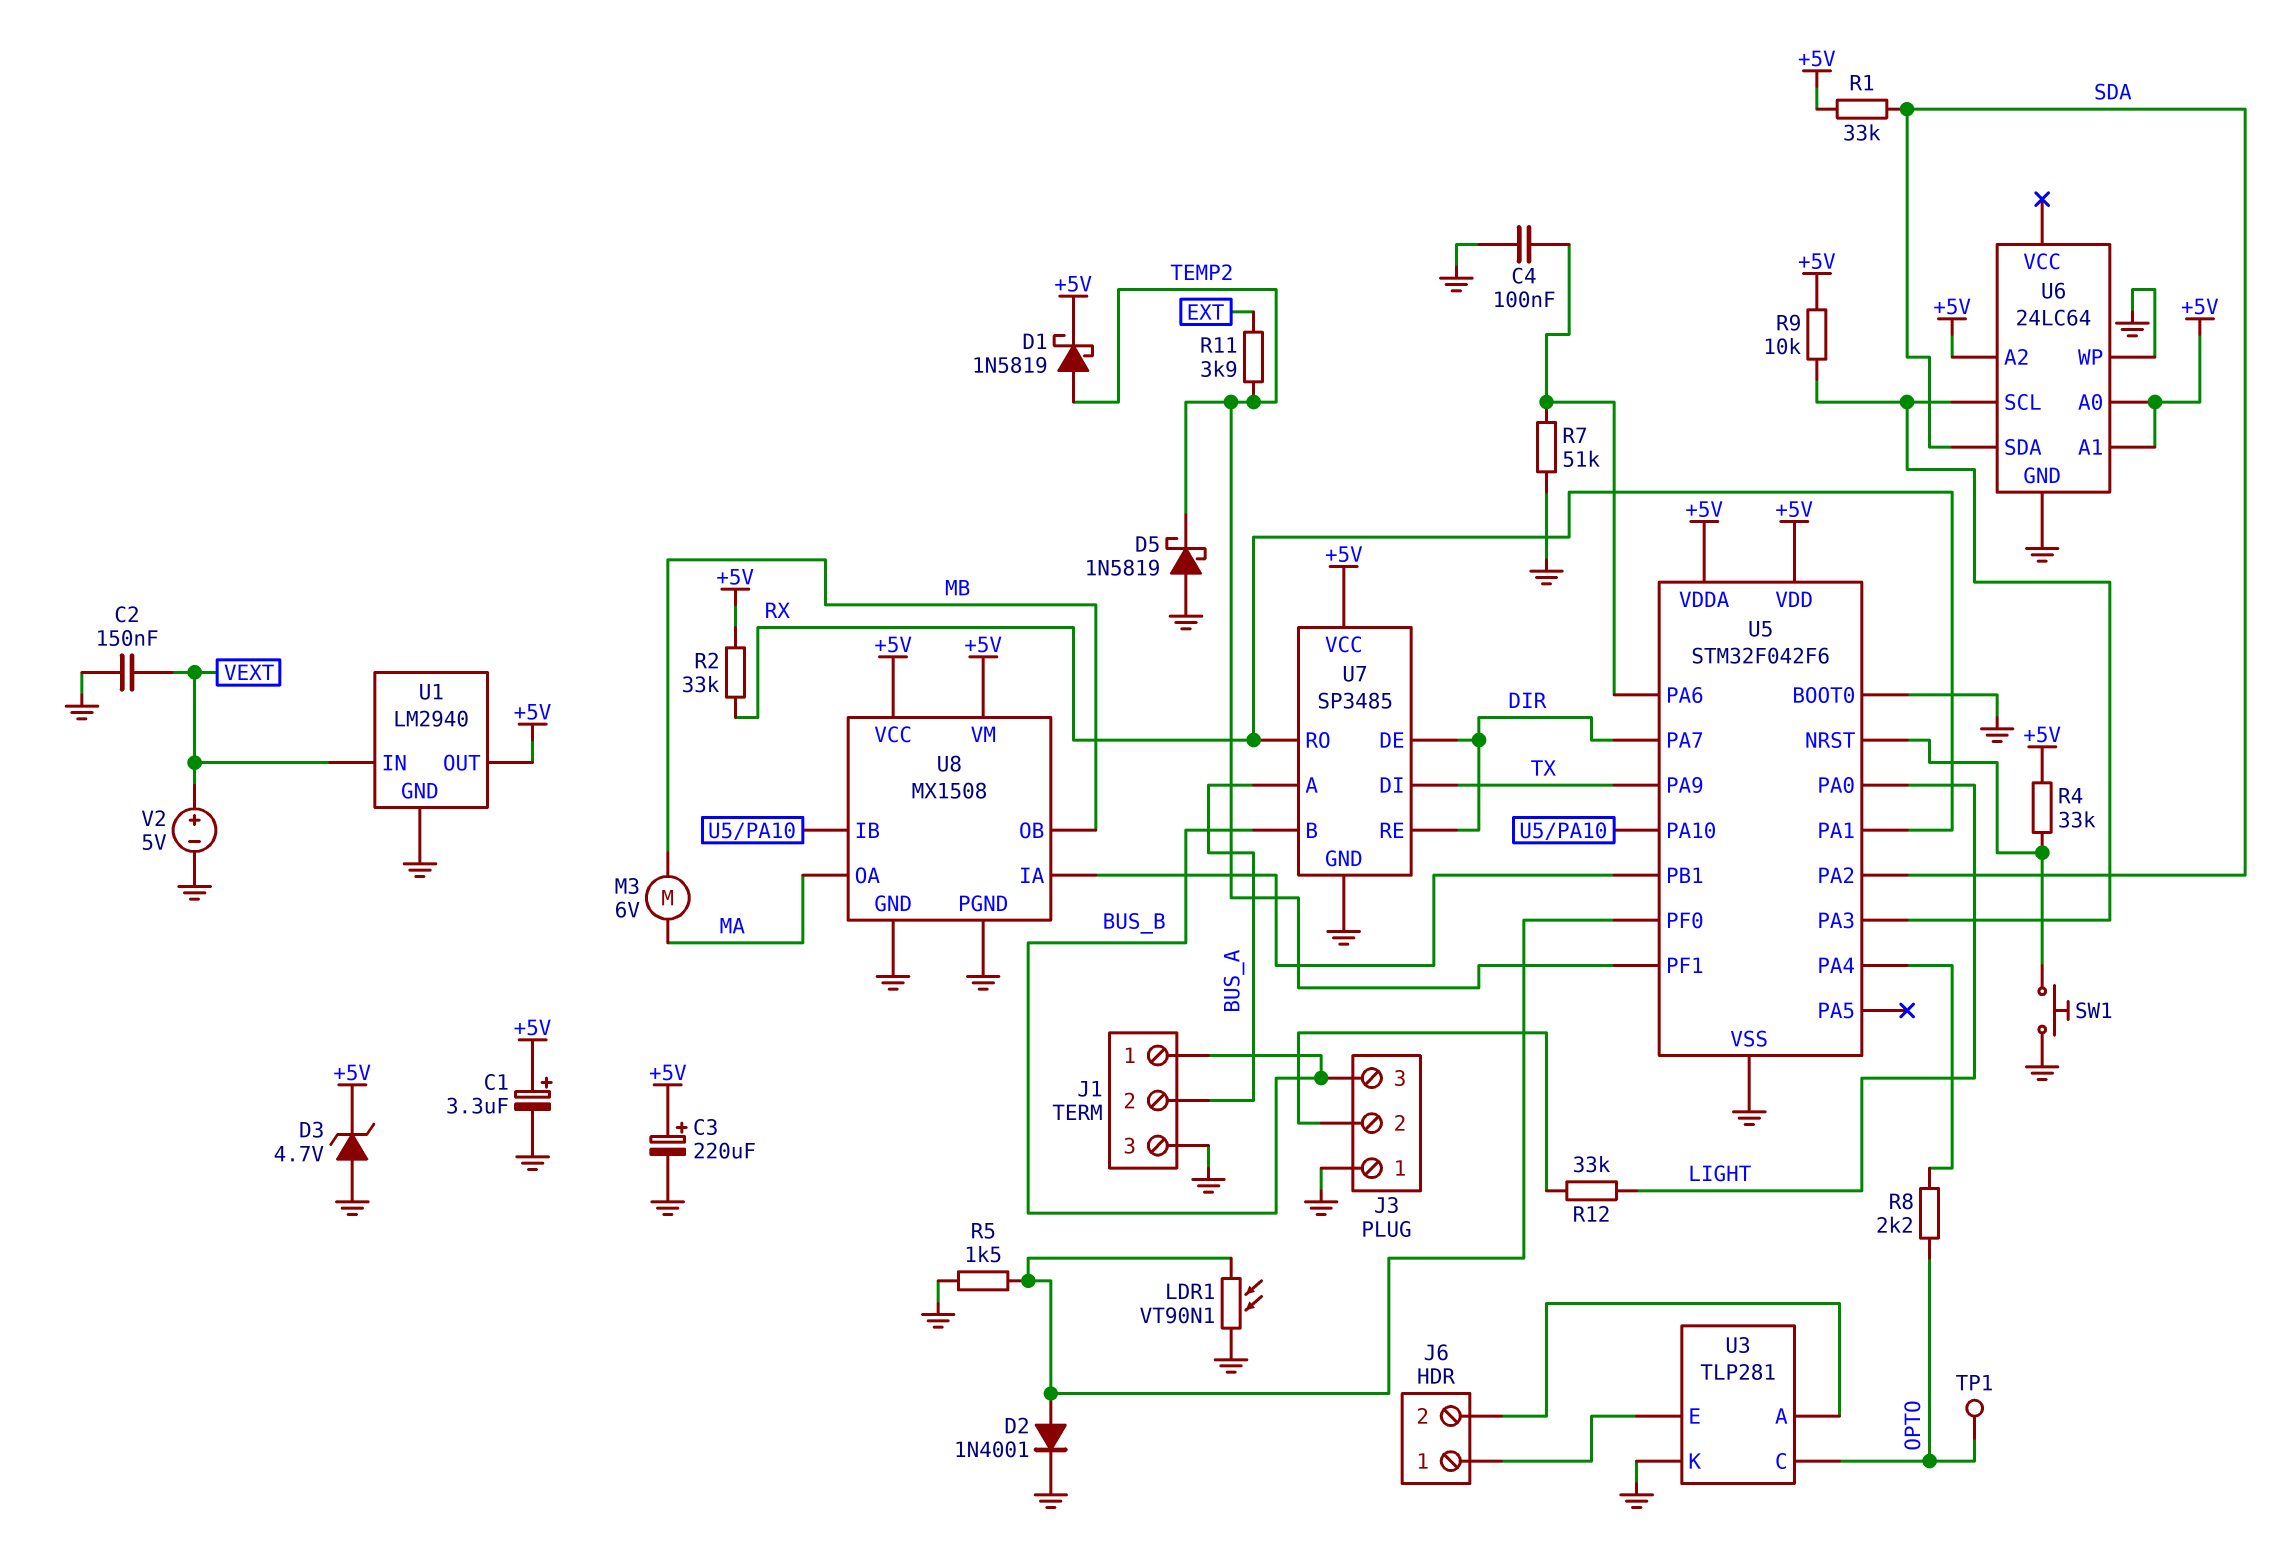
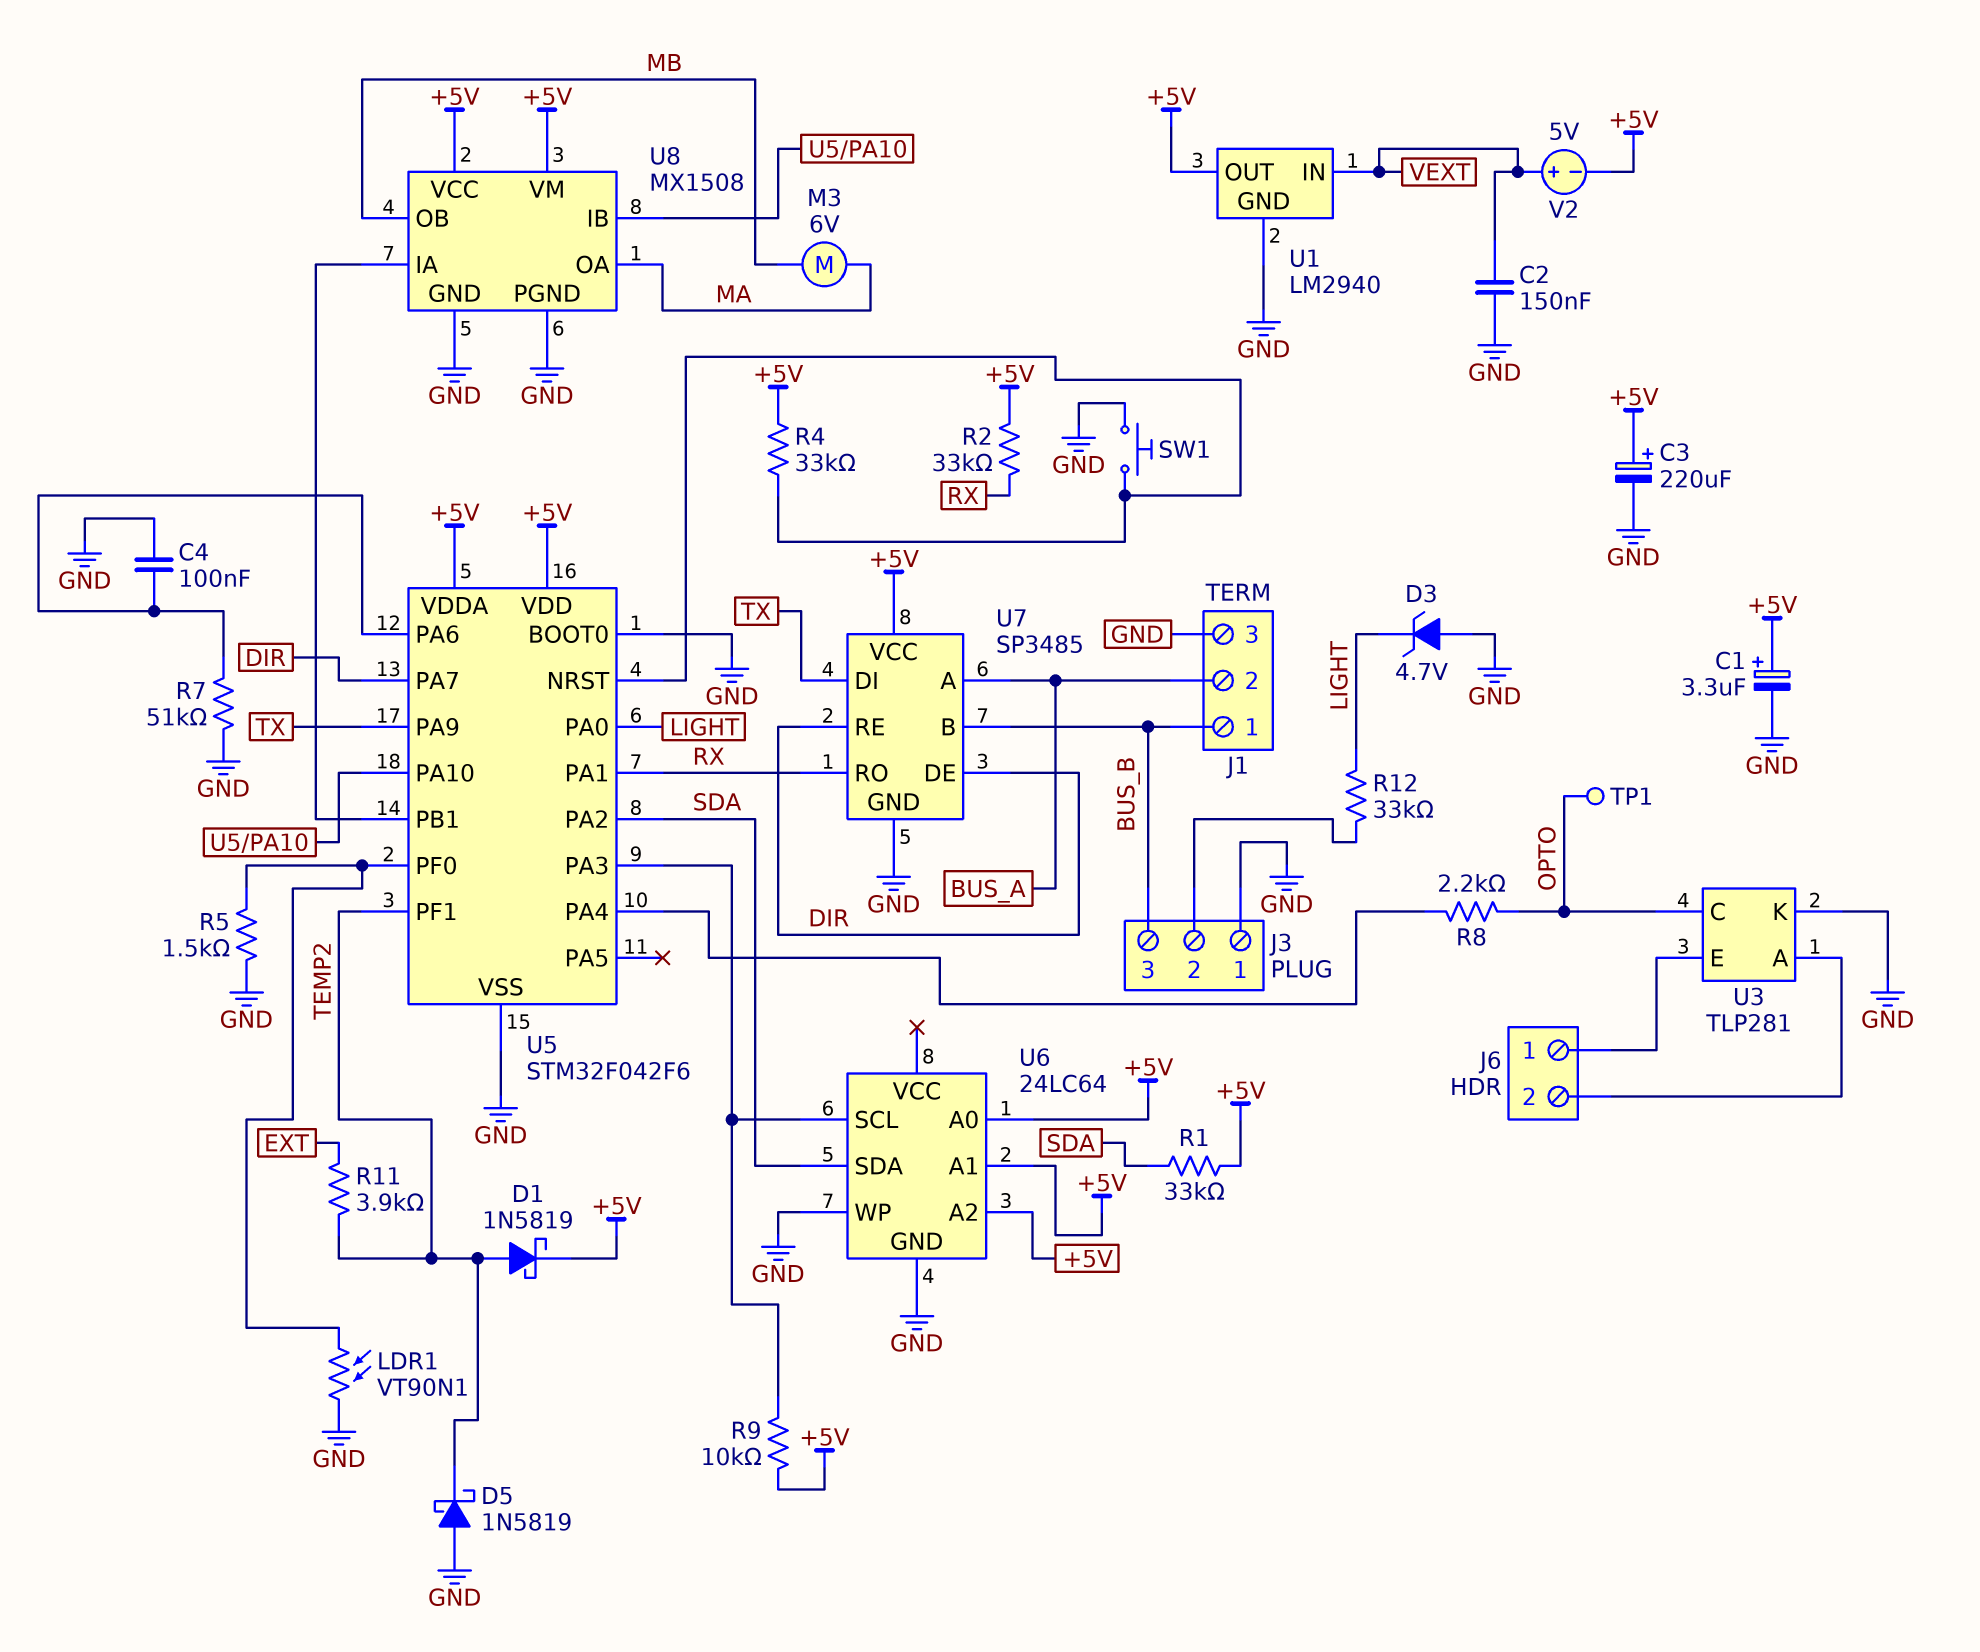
D2: diode 1N4001 (A U5/PF0, K GND) -> none
D3: zener 4.7V (A GND, K +5V) -> zener 4.7V (A GND, K LIGHT)
V2: 5V (plus VEXT, minus GND) -> 5V (plus VEXT, minus +5V)

